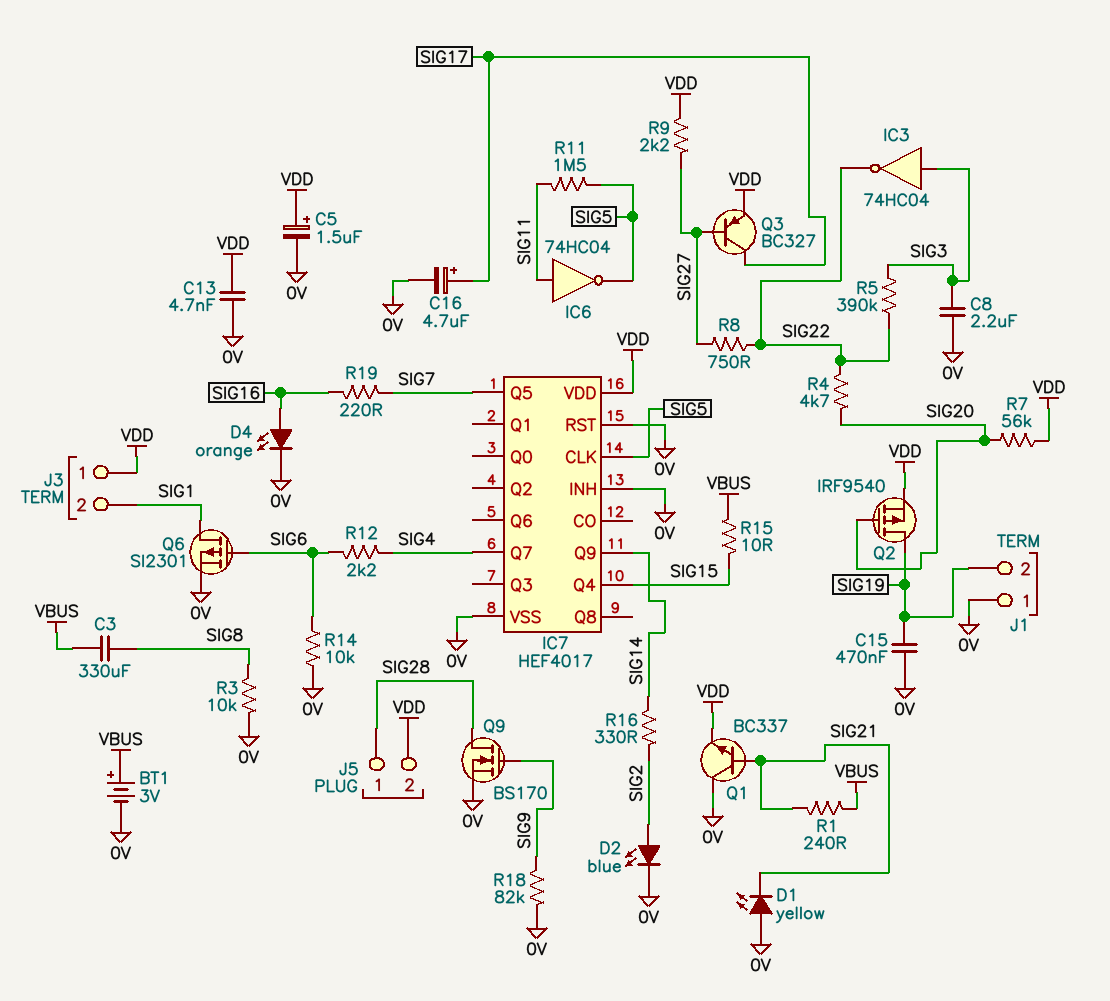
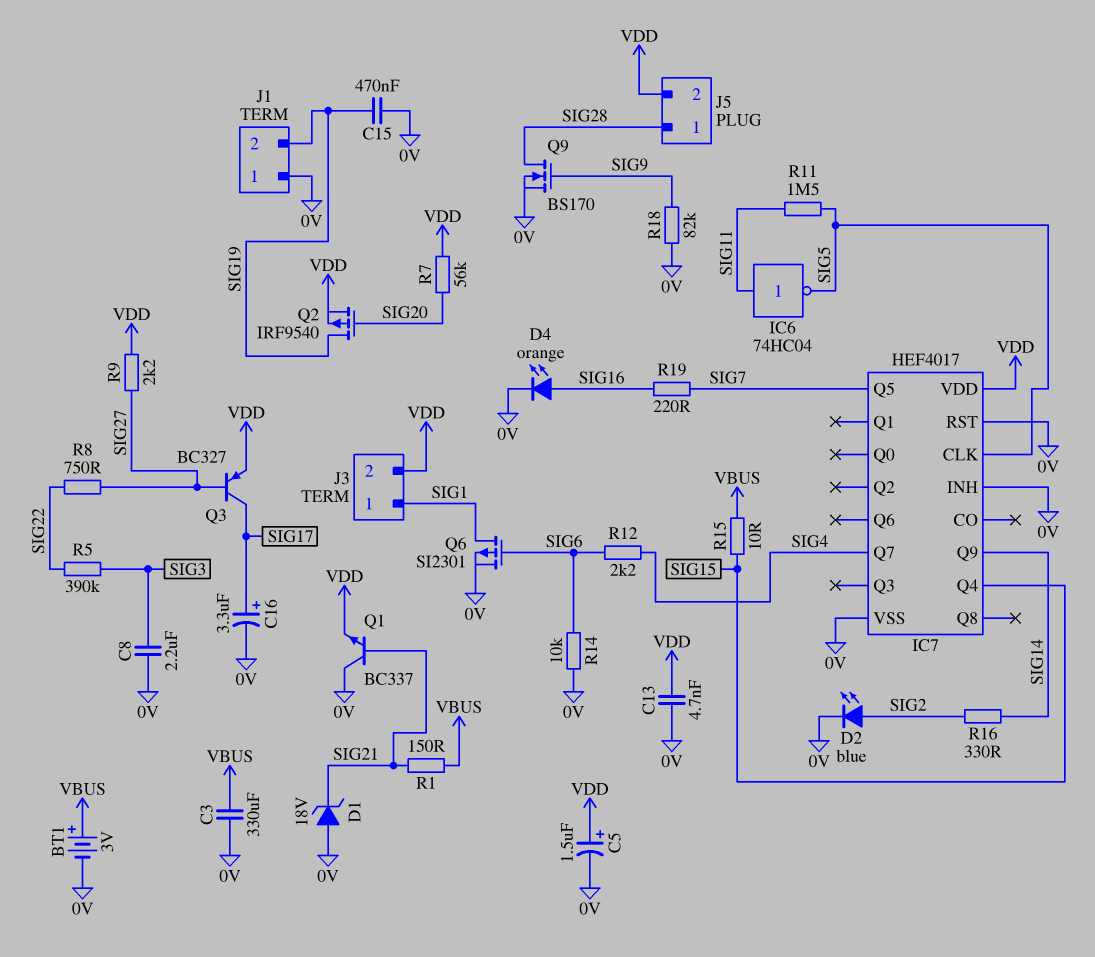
C3: 330uF (SIG8, VBUS) -> 330uF (0V, VBUS)
C16: 4.7uF (plus SIG17, minus 0V) -> 3.3uF (plus SIG17, minus 0V)
D1: LED yellow (A 0V, K SIG21) -> zener 18V (A 0V, K SIG21)
IC3: NOT 74HC04 (in SIG3, out SIG22) -> none
J3 pin 1: VDD -> SIG1
J3 pin 2: SIG1 -> VDD
R1: 240 (SIG21, VBUS) -> 150 (SIG21, VBUS)
R3: 10k (0V, SIG8) -> none
R4: 4.7k (SIG20, SIG22) -> none

